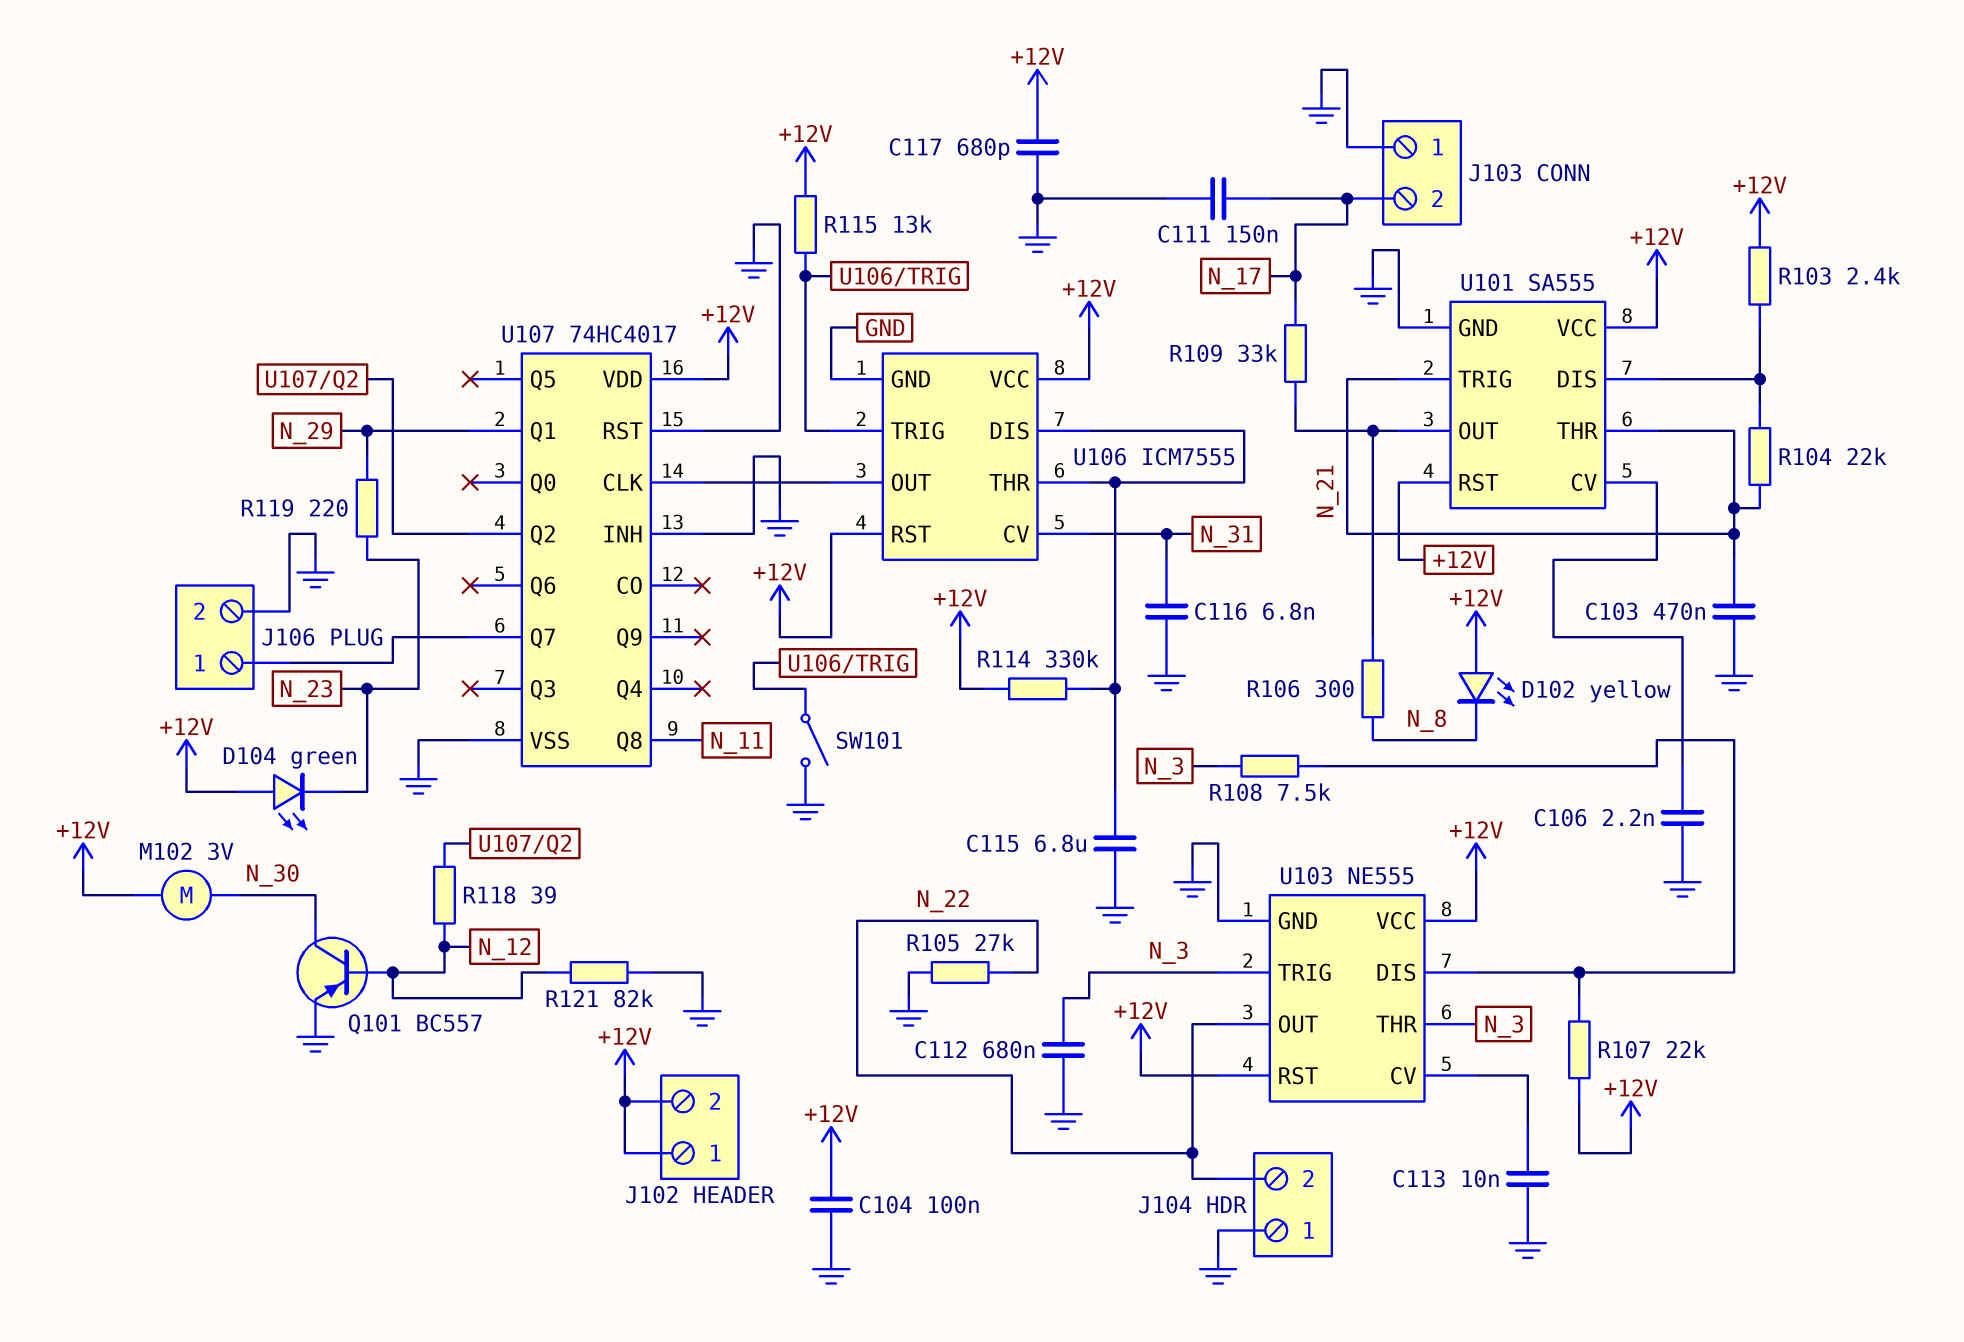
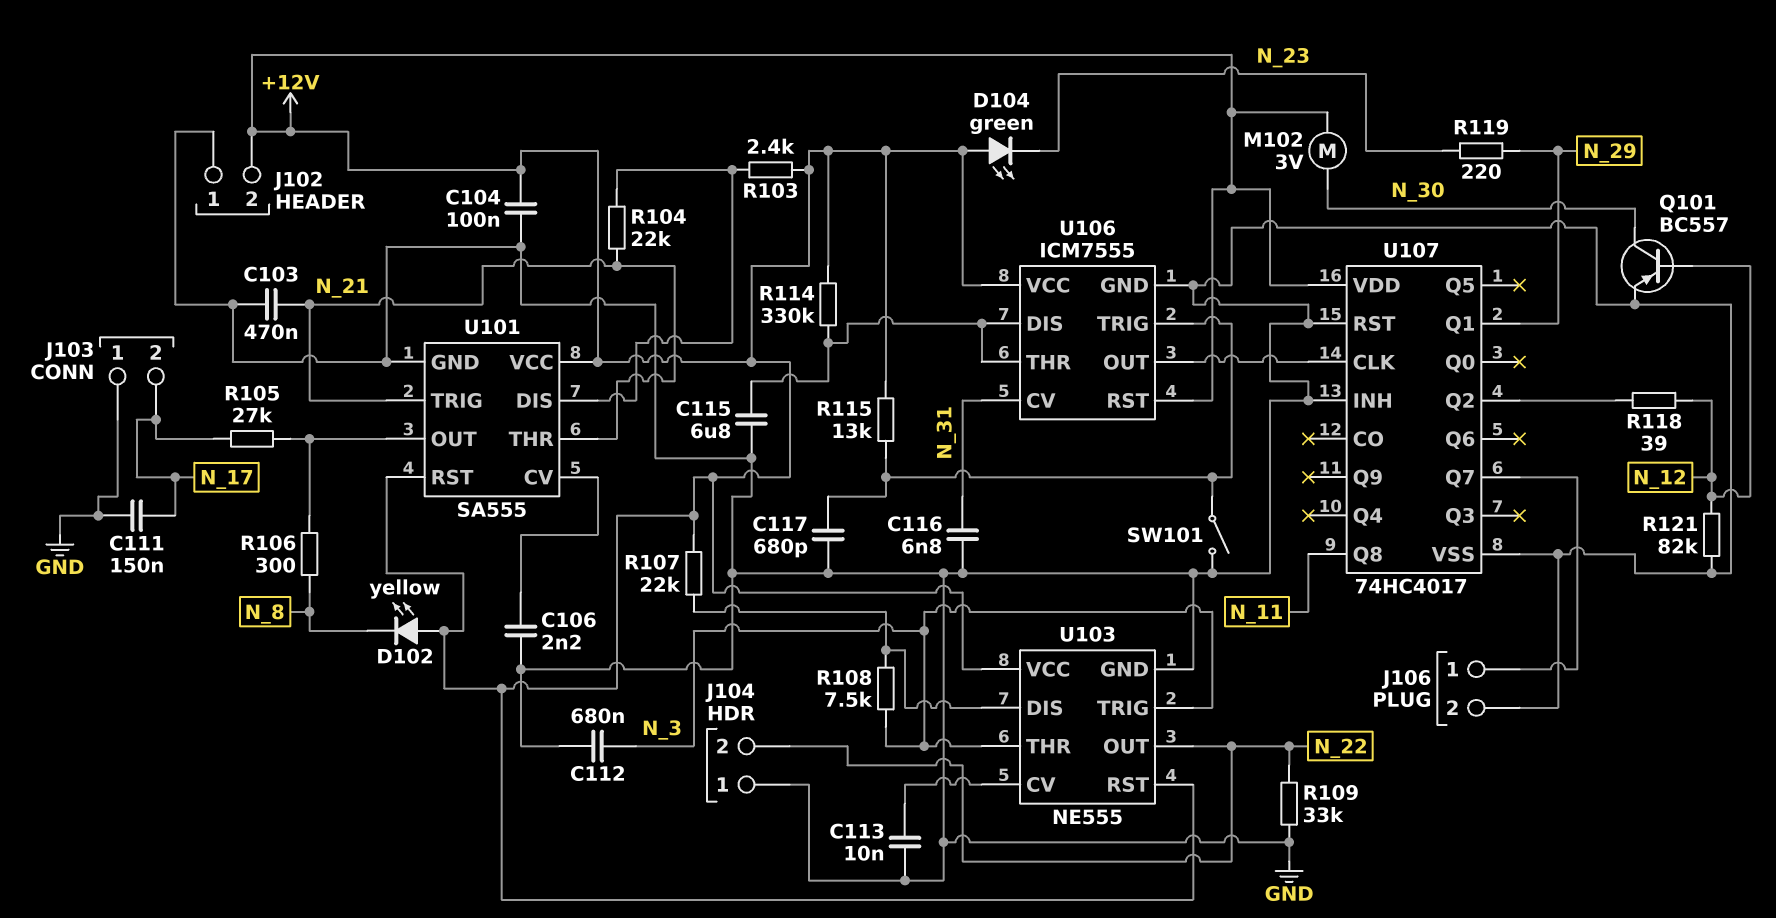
C117: 680pF (+12V, GND) -> 680pF (GND, U106/TRIG)
J102 pin 1: +12V -> GND
R105: 27k (GND, N_22) -> 27k (N_17, U101/OUT)
R109: 33k (N_17, U101/OUT) -> 33k (GND, N_22)

